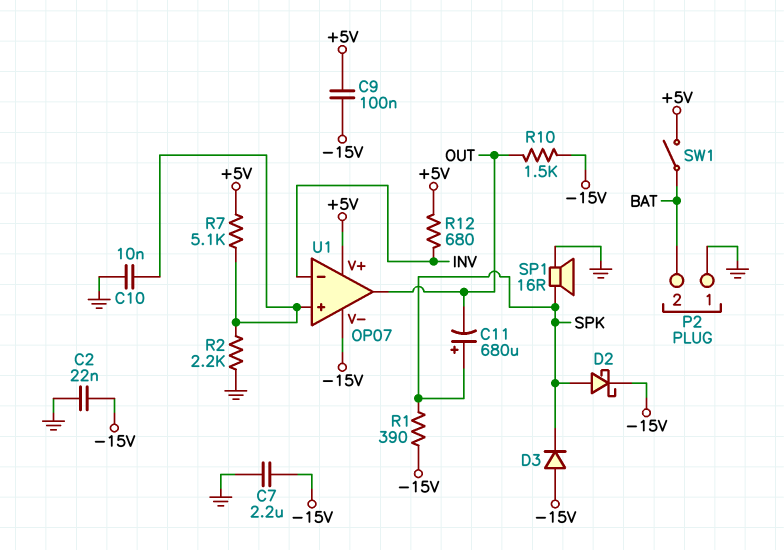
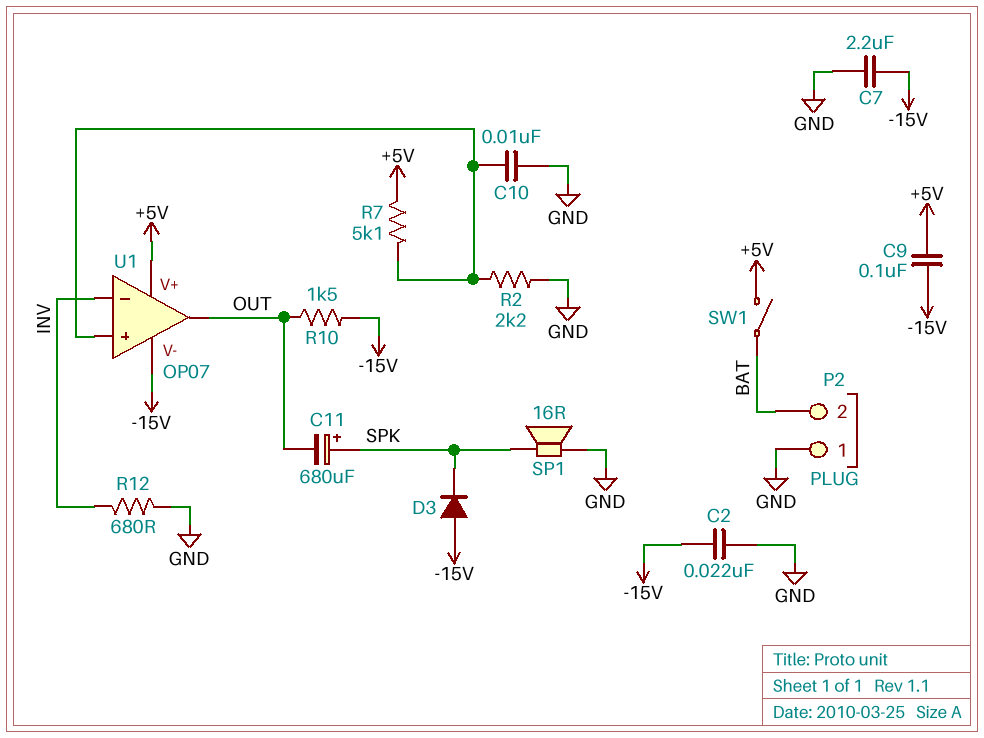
D2: schottky (A SPK, K -15V) -> none
R1: 390 (-15V, SPK) -> none
R12: 680 (+5V, INV) -> 680 (GND, INV)

